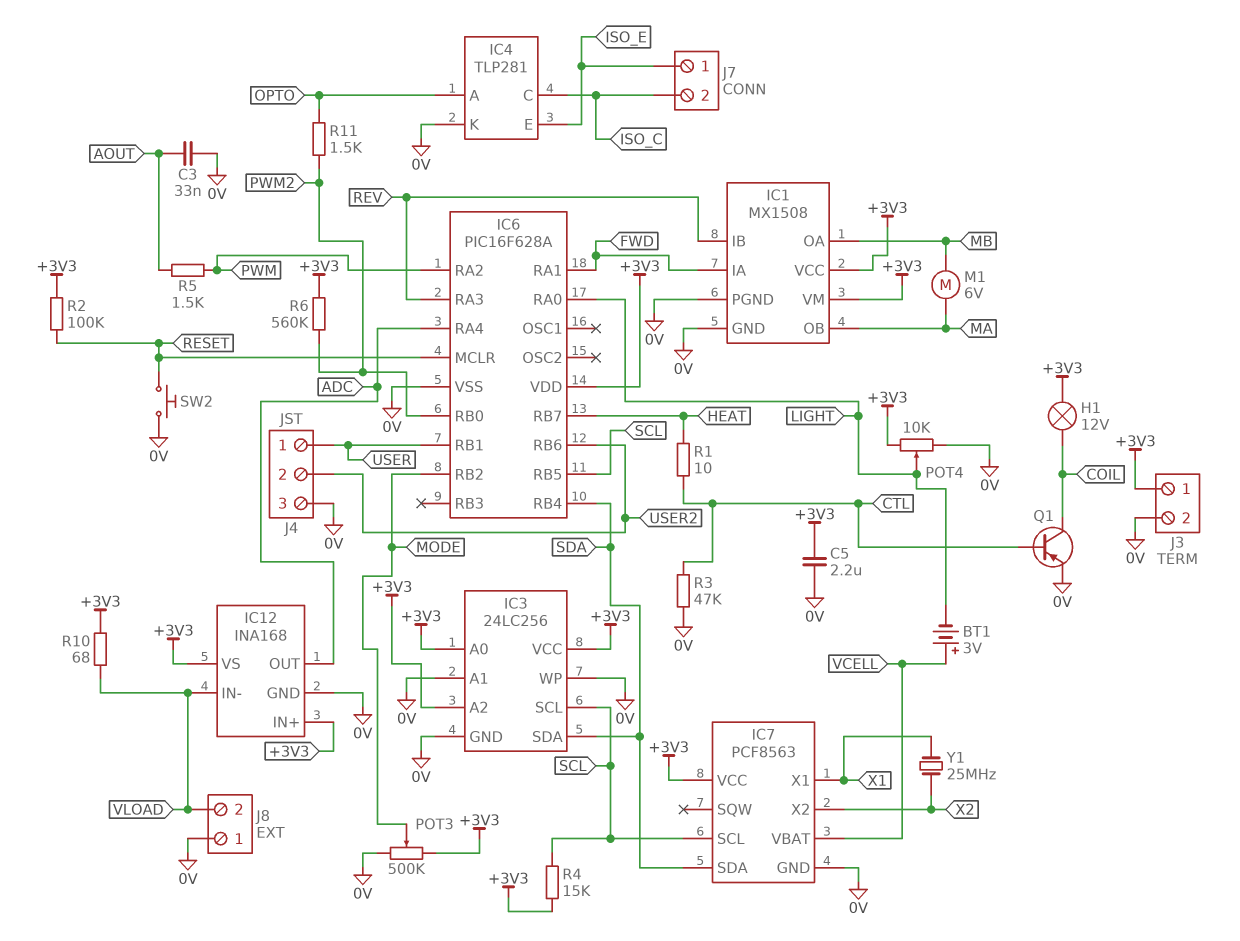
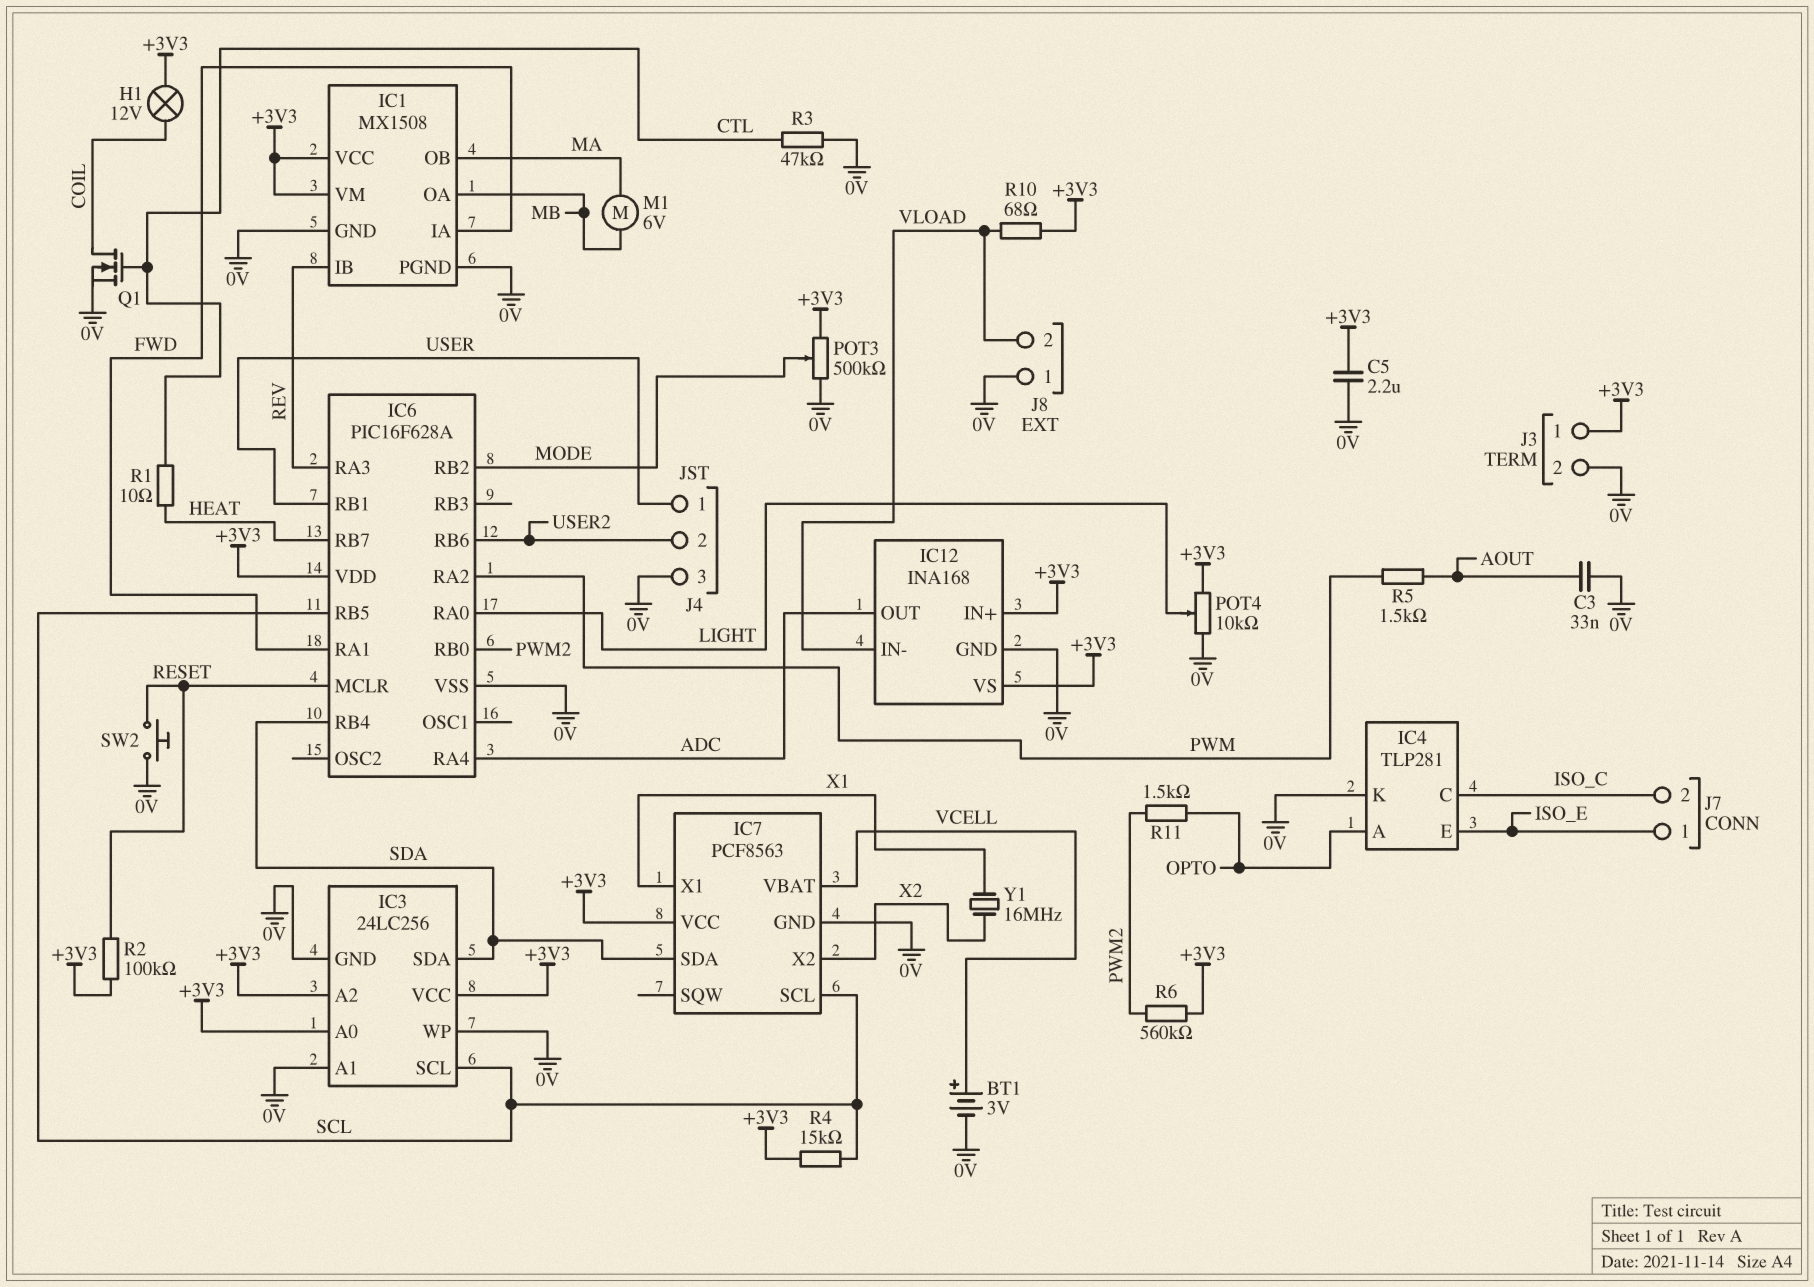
BT1: 3V (plus VCELL, minus LIGHT) -> 3V (plus VCELL, minus 0V)
Q1: PNP (B CTL, C COIL, E 0V) -> NMOS (G CTL, D COIL, S 0V)
Y1: 25MHz (X1, X2) -> 16MHz (X1, X2)

